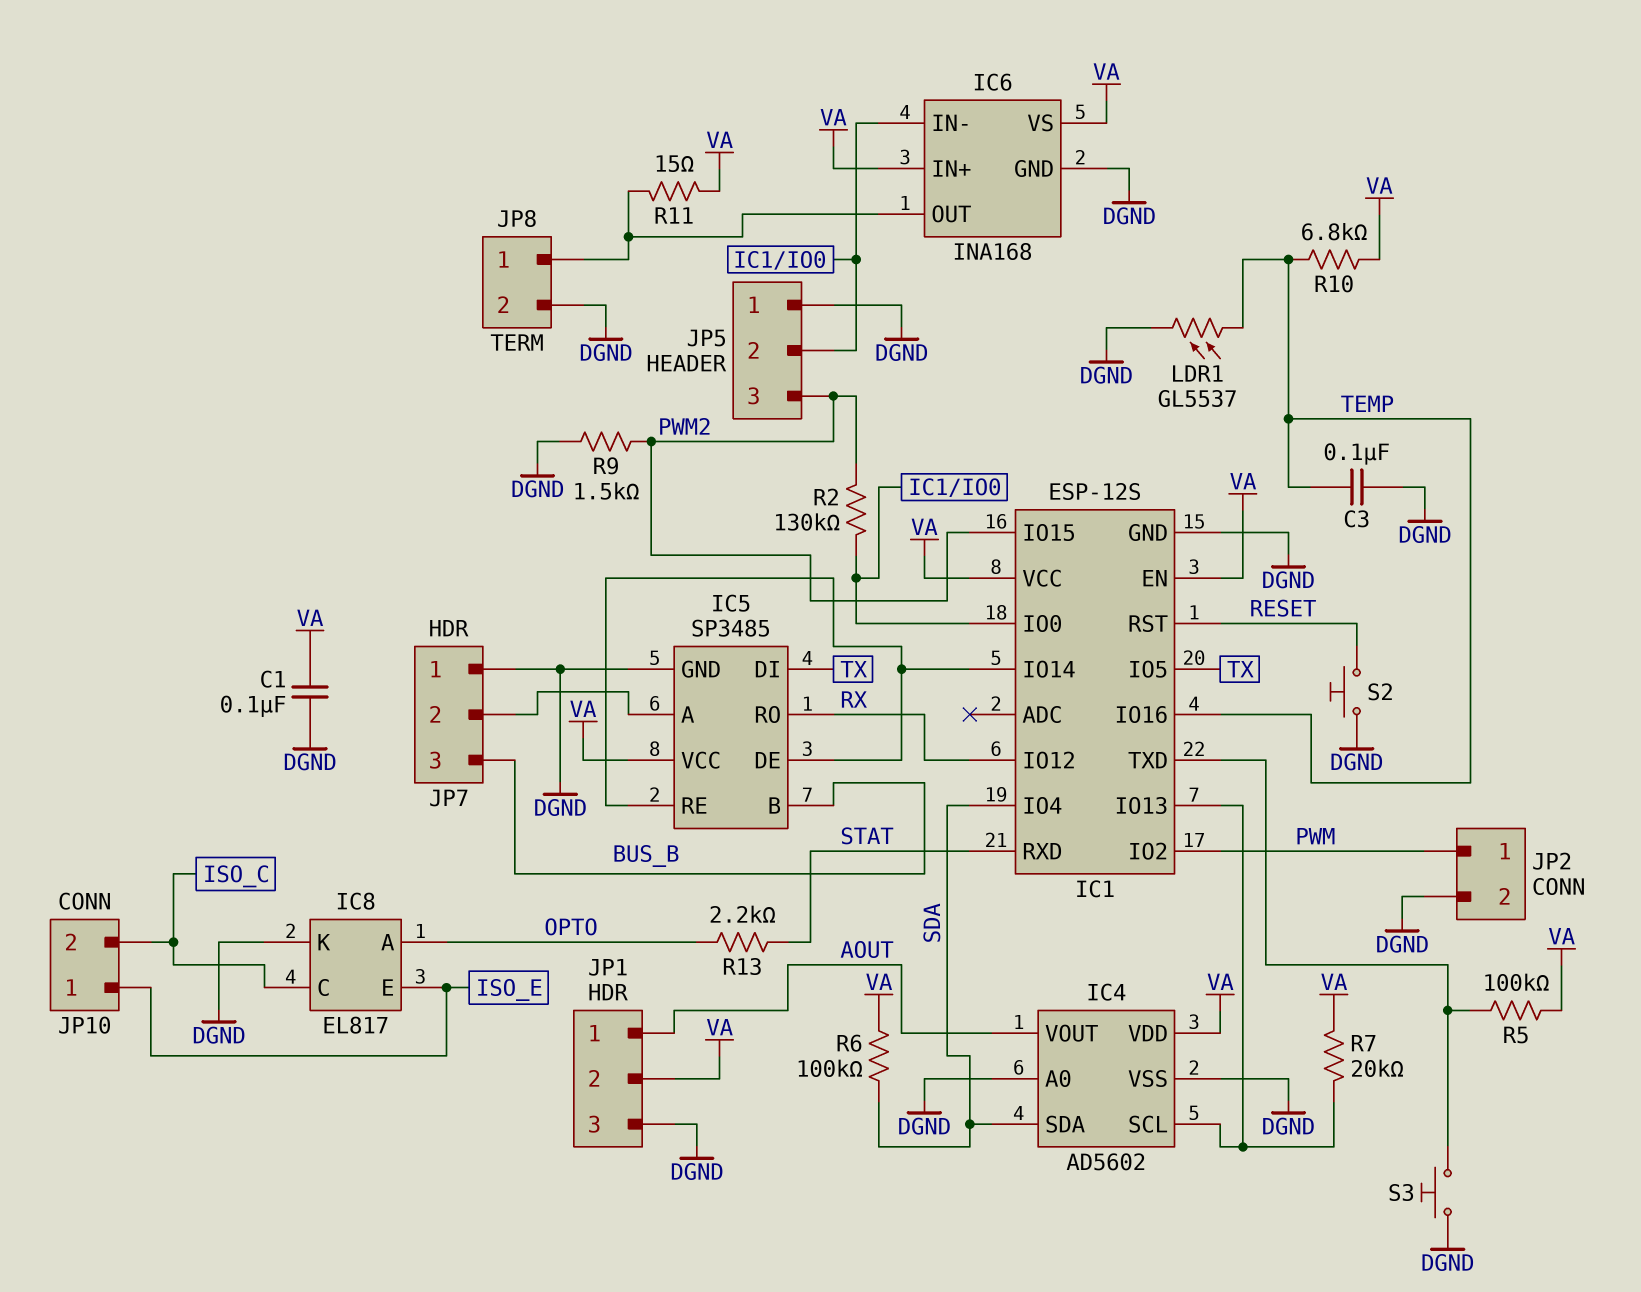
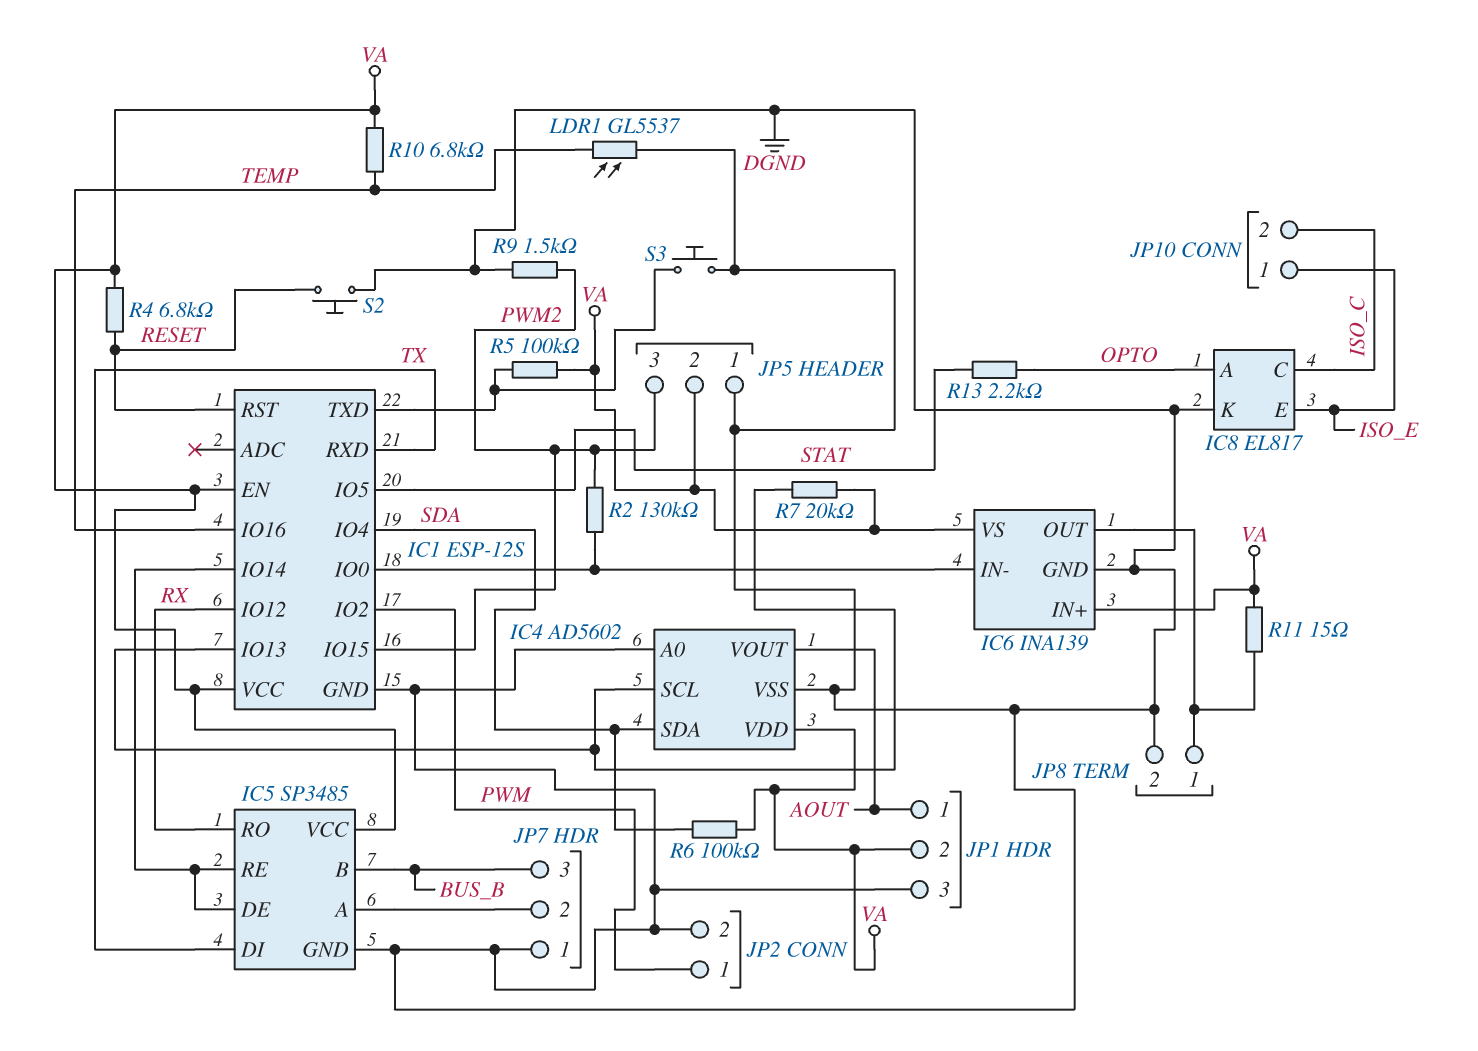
C1: 100nF (DGND, VA) -> none
C3: 100nF (DGND, TEMP) -> none
IC1 pin IO5: TX -> STAT
IC1 pin RXD: STAT -> TX
IC6: INA168 -> INA139
JP5 pin 2: IC1/IO0 -> VA
R4: none -> 6.8k (RESET, VA)

